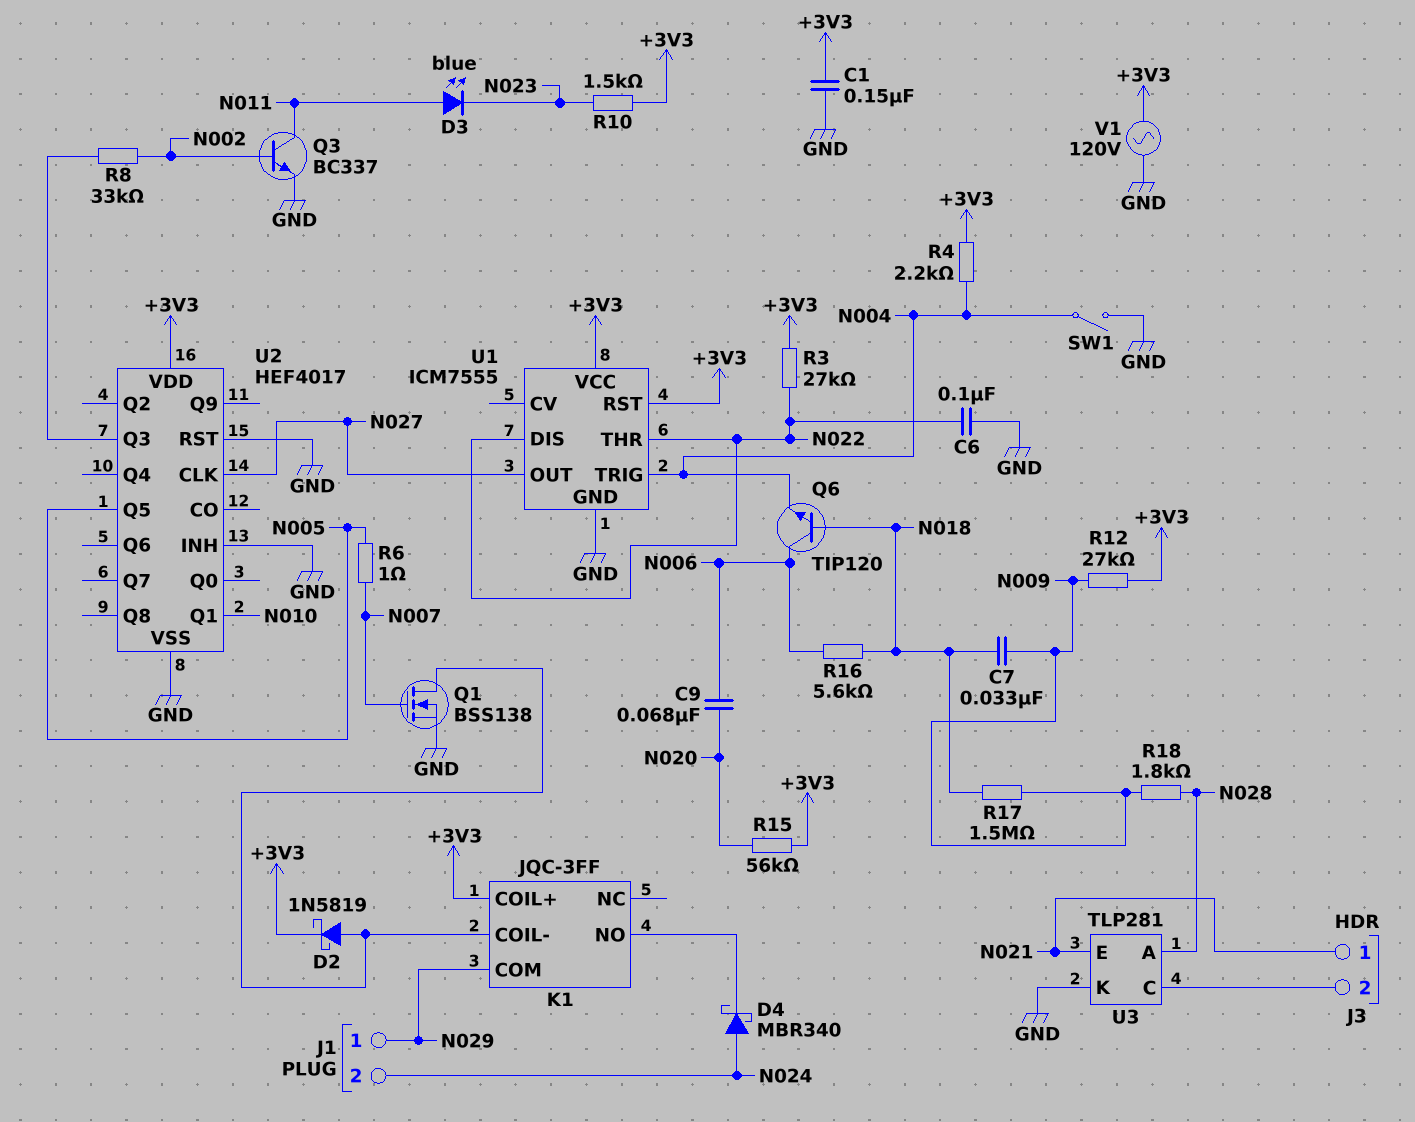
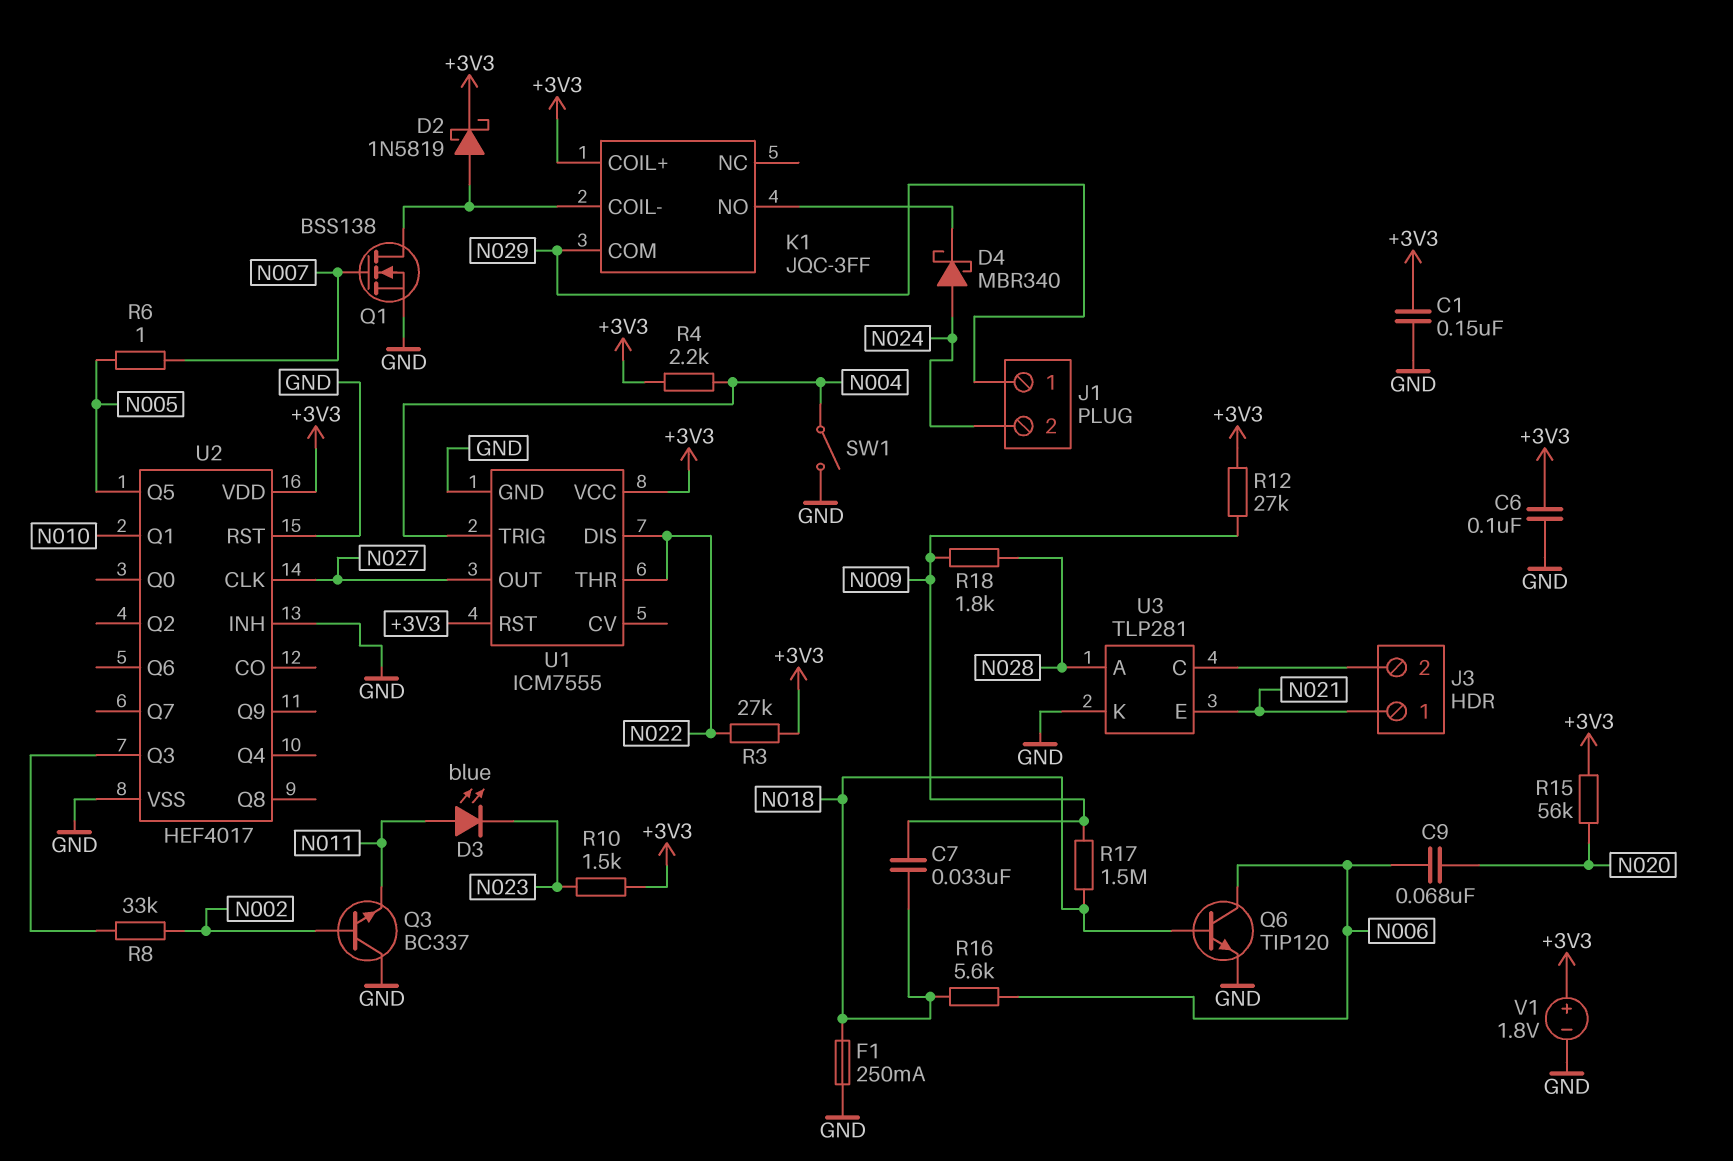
C6: 100nF (GND, N022) -> 100nF (+3V3, GND)
F1: none -> 250mA (GND, N018)
Q3: NPN BC337 (B N002, C N011, E GND) -> NPN BC337 (B N002, C GND, E N011)
Q6: NPN TIP120 (B N018, C N006, E N004) -> NPN TIP120 (B N018, C N006, E GND)
V1: AC 120V (+3V3, GND) -> 1.8V (plus +3V3, minus GND)

